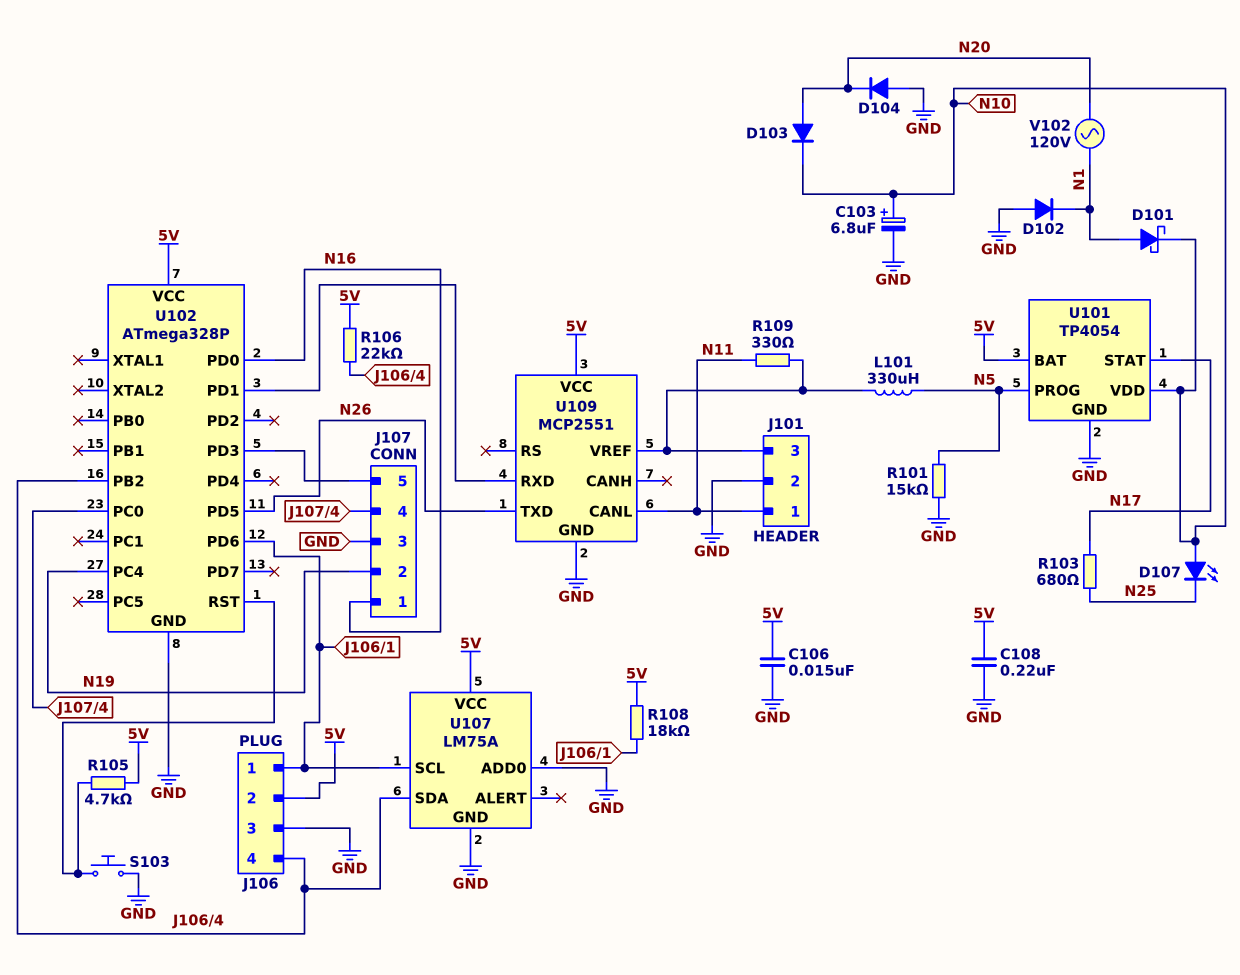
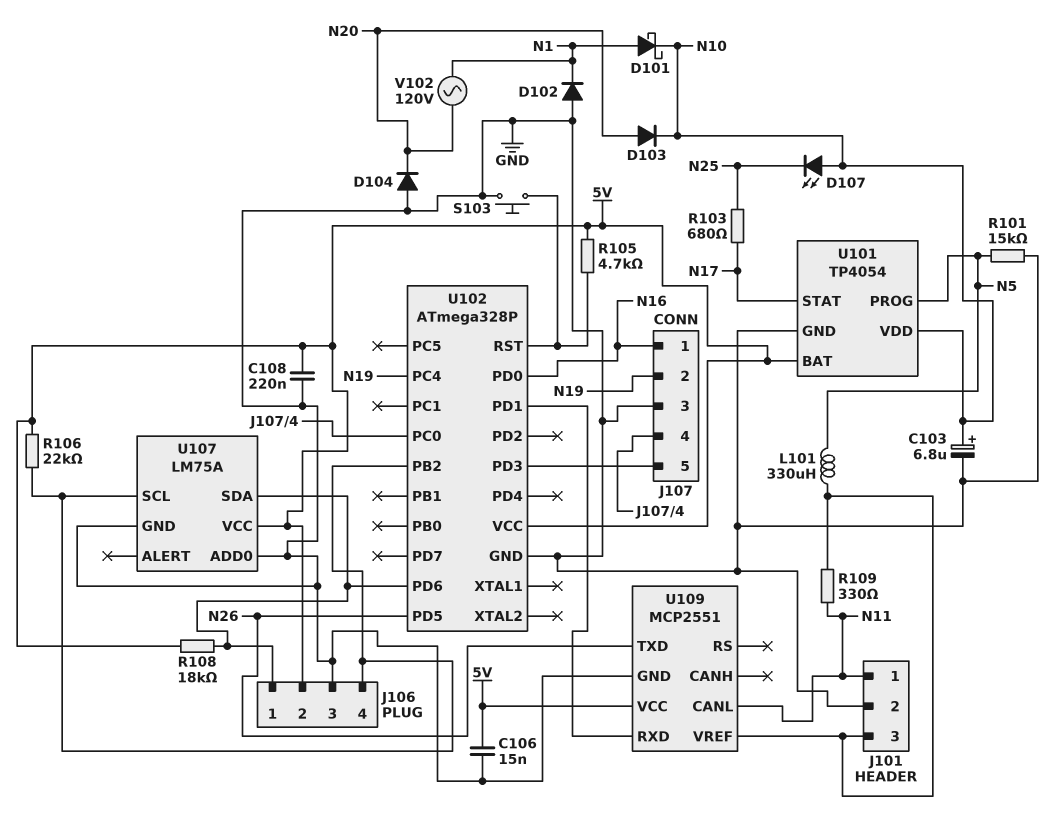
U107 pin SCL: J106/1 -> J106/4
U107 pin SDA: J106/4 -> J106/1

